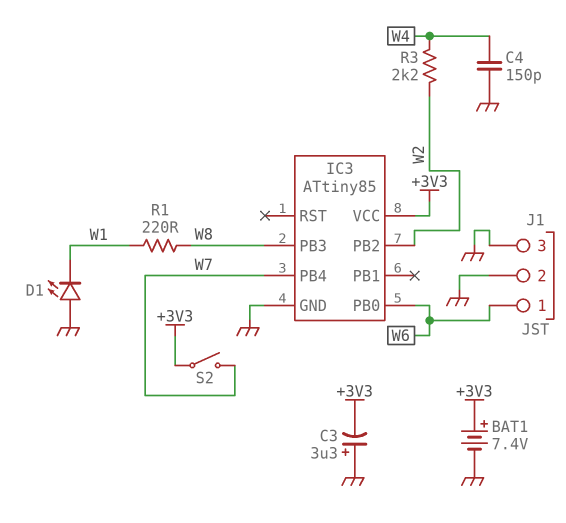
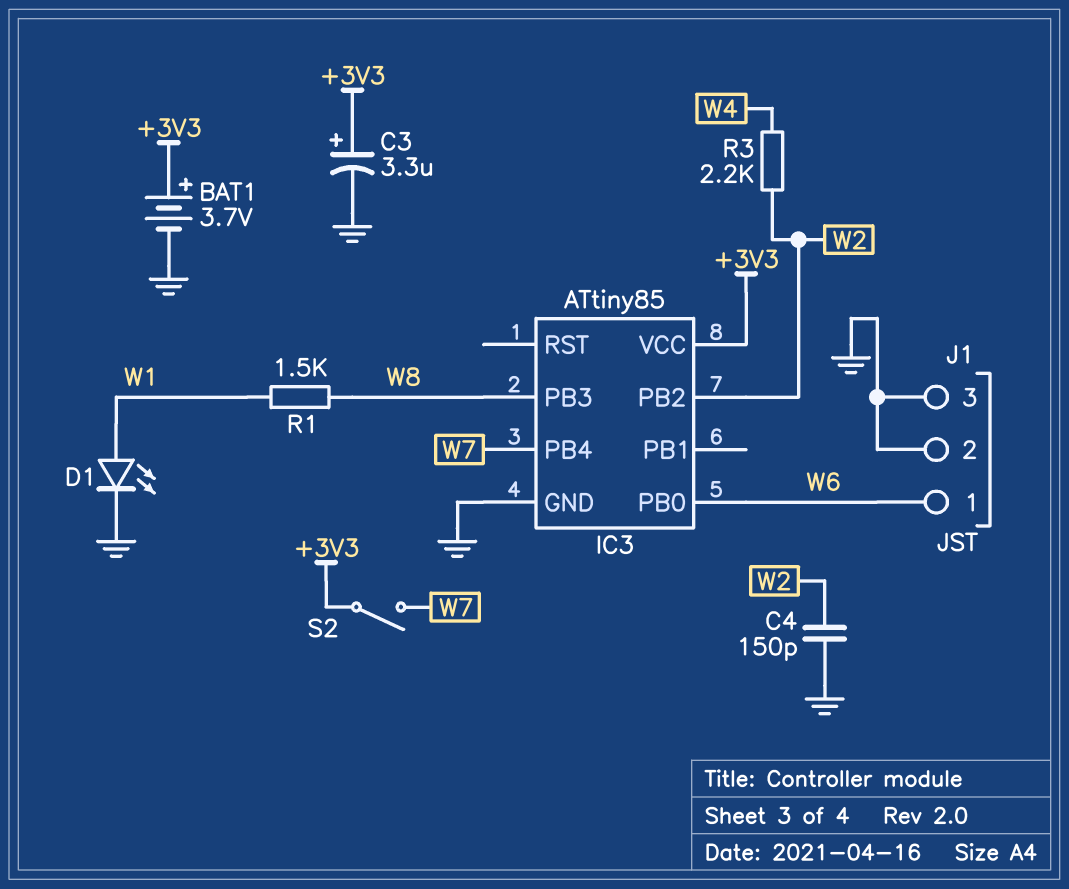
BAT1: 7.4V (plus +3V3, minus GND) -> 3.7V (plus +3V3, minus GND)
C3: 3.3uF (plus GND, minus +3V3) -> 3.3uF (plus +3V3, minus GND)
C4: 150pF (GND, W4) -> 150pF (GND, W2)
D1: LED (A GND, K W1) -> LED (A W1, K GND)
R1: 220 (W1, W8) -> 1.5k (W1, W8)

